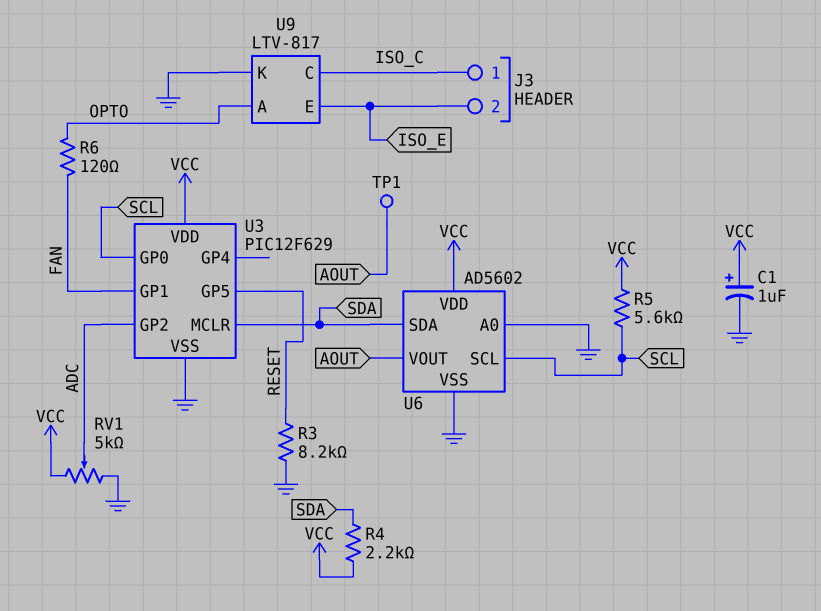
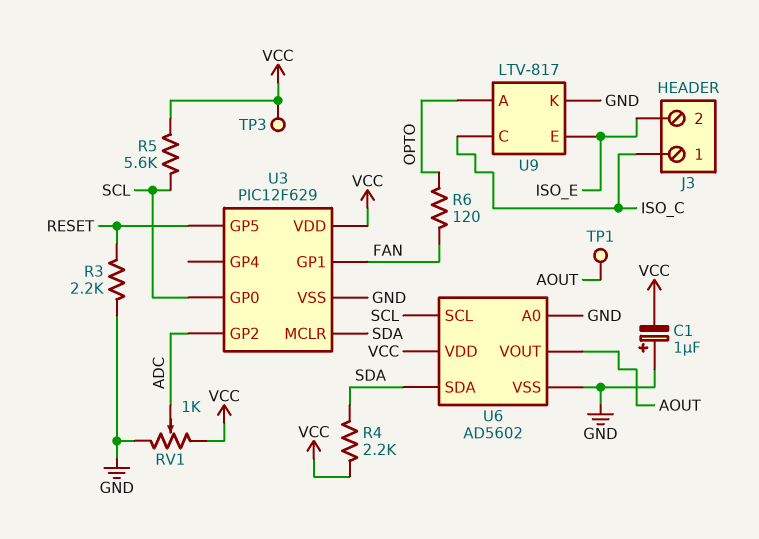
C1: 1uF (plus VCC, minus GND) -> 1uF (plus GND, minus VCC)
R3: 8.2k (GND, RESET) -> 2.2k (GND, RESET)
RV1: 5k (GND, VCC, wiper ADC) -> 1k (GND, VCC, wiper ADC)
TP3: none -> test point (VCC)

